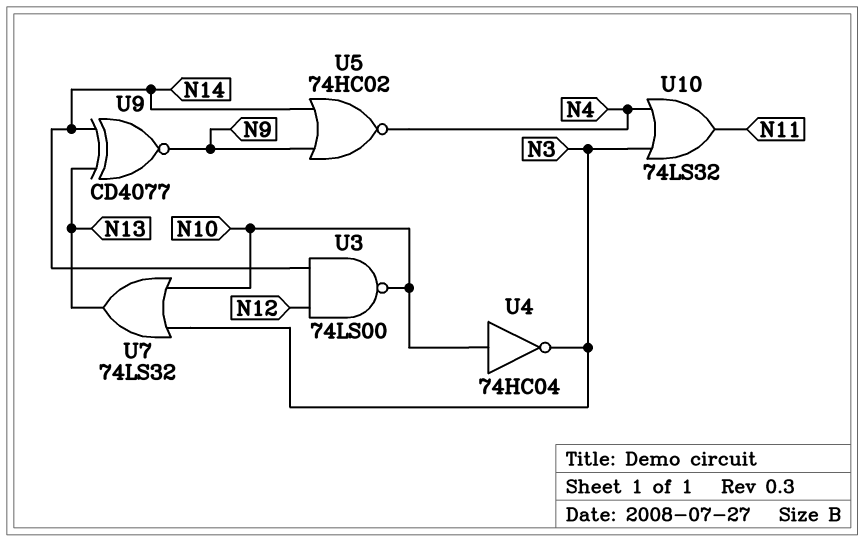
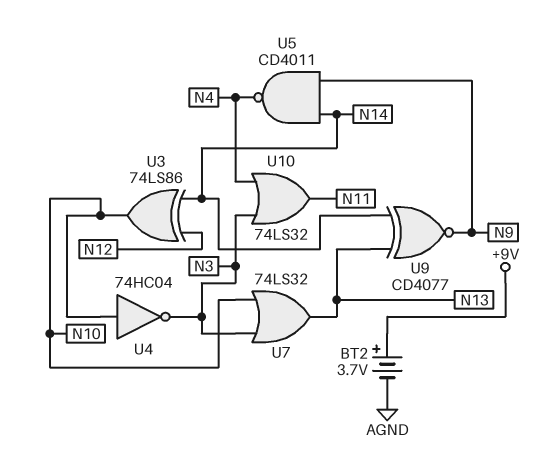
BT2: none -> 3.7V (plus +9V, minus AGND)
U3: NAND 74LS00 (in N12, in N14, out N10) -> XOR 74LS86 (in N12, in N14, out N10)
U5: NOR 74HC02 (in N9, in N14, out N4) -> NAND CD4011 (in N9, in N14, out N4)

